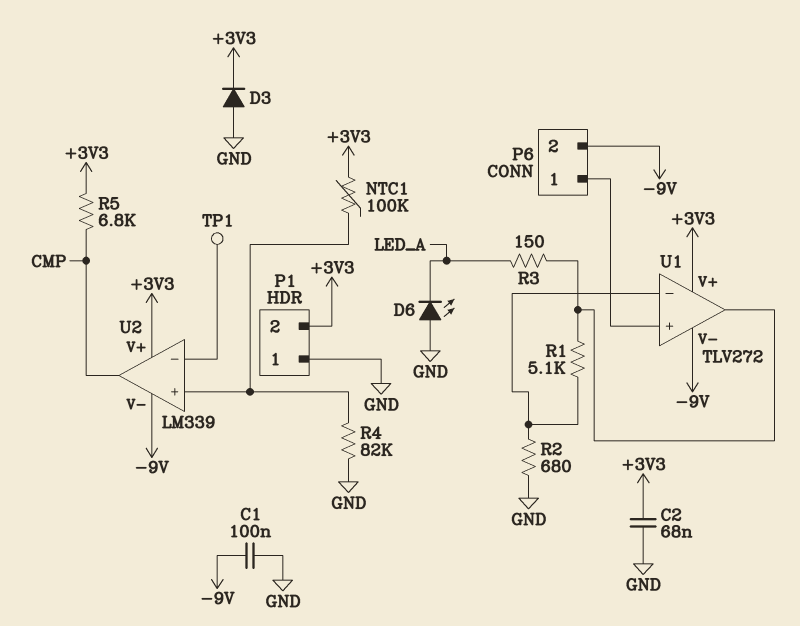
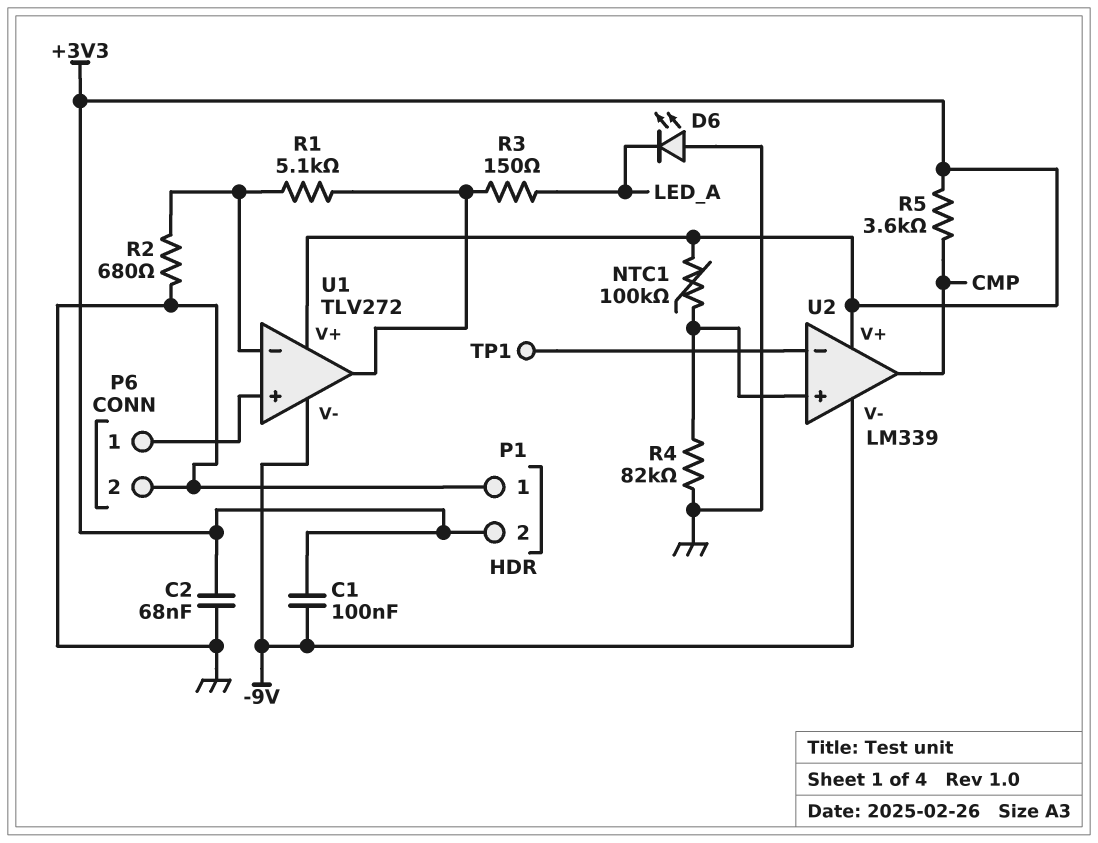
C1: 100nF (-9V, GND) -> 100nF (+3V3, -9V)
D3: diode (A GND, K +3V3) -> none
P6 pin 2: -9V -> GND
R5: 6.8k (+3V3, CMP) -> 3.6k (+3V3, CMP)

